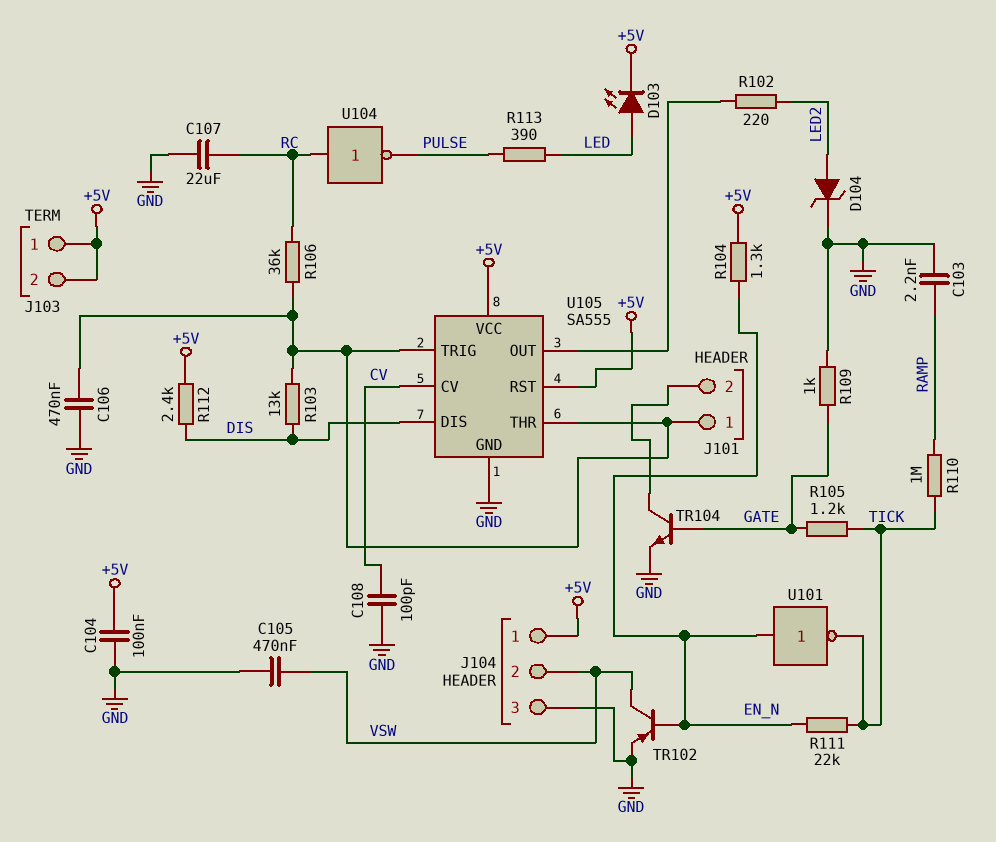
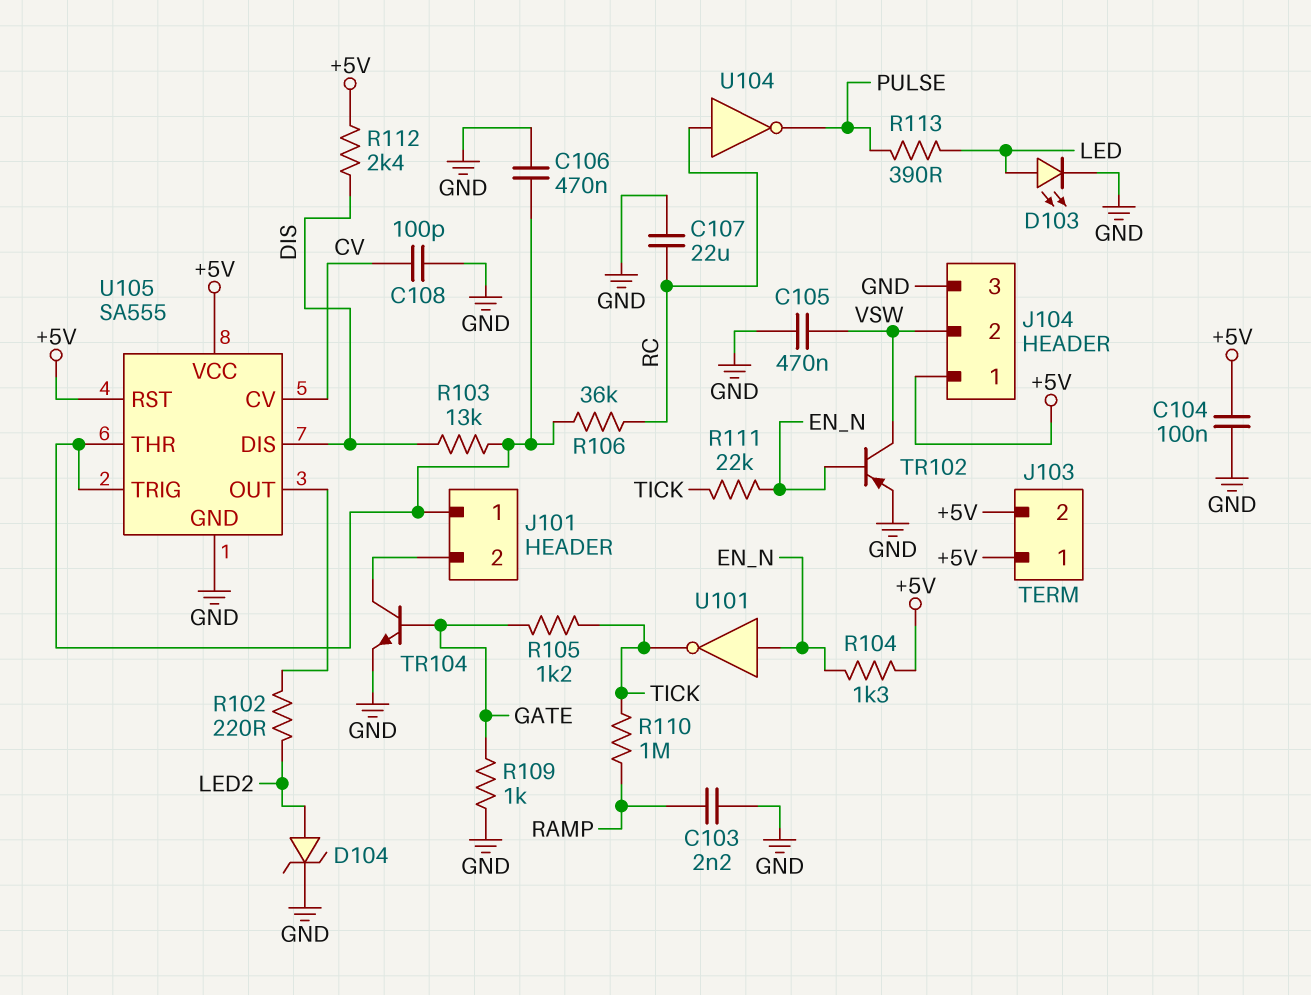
D103: LED (A LED, K +5V) -> LED (A LED, K GND)

